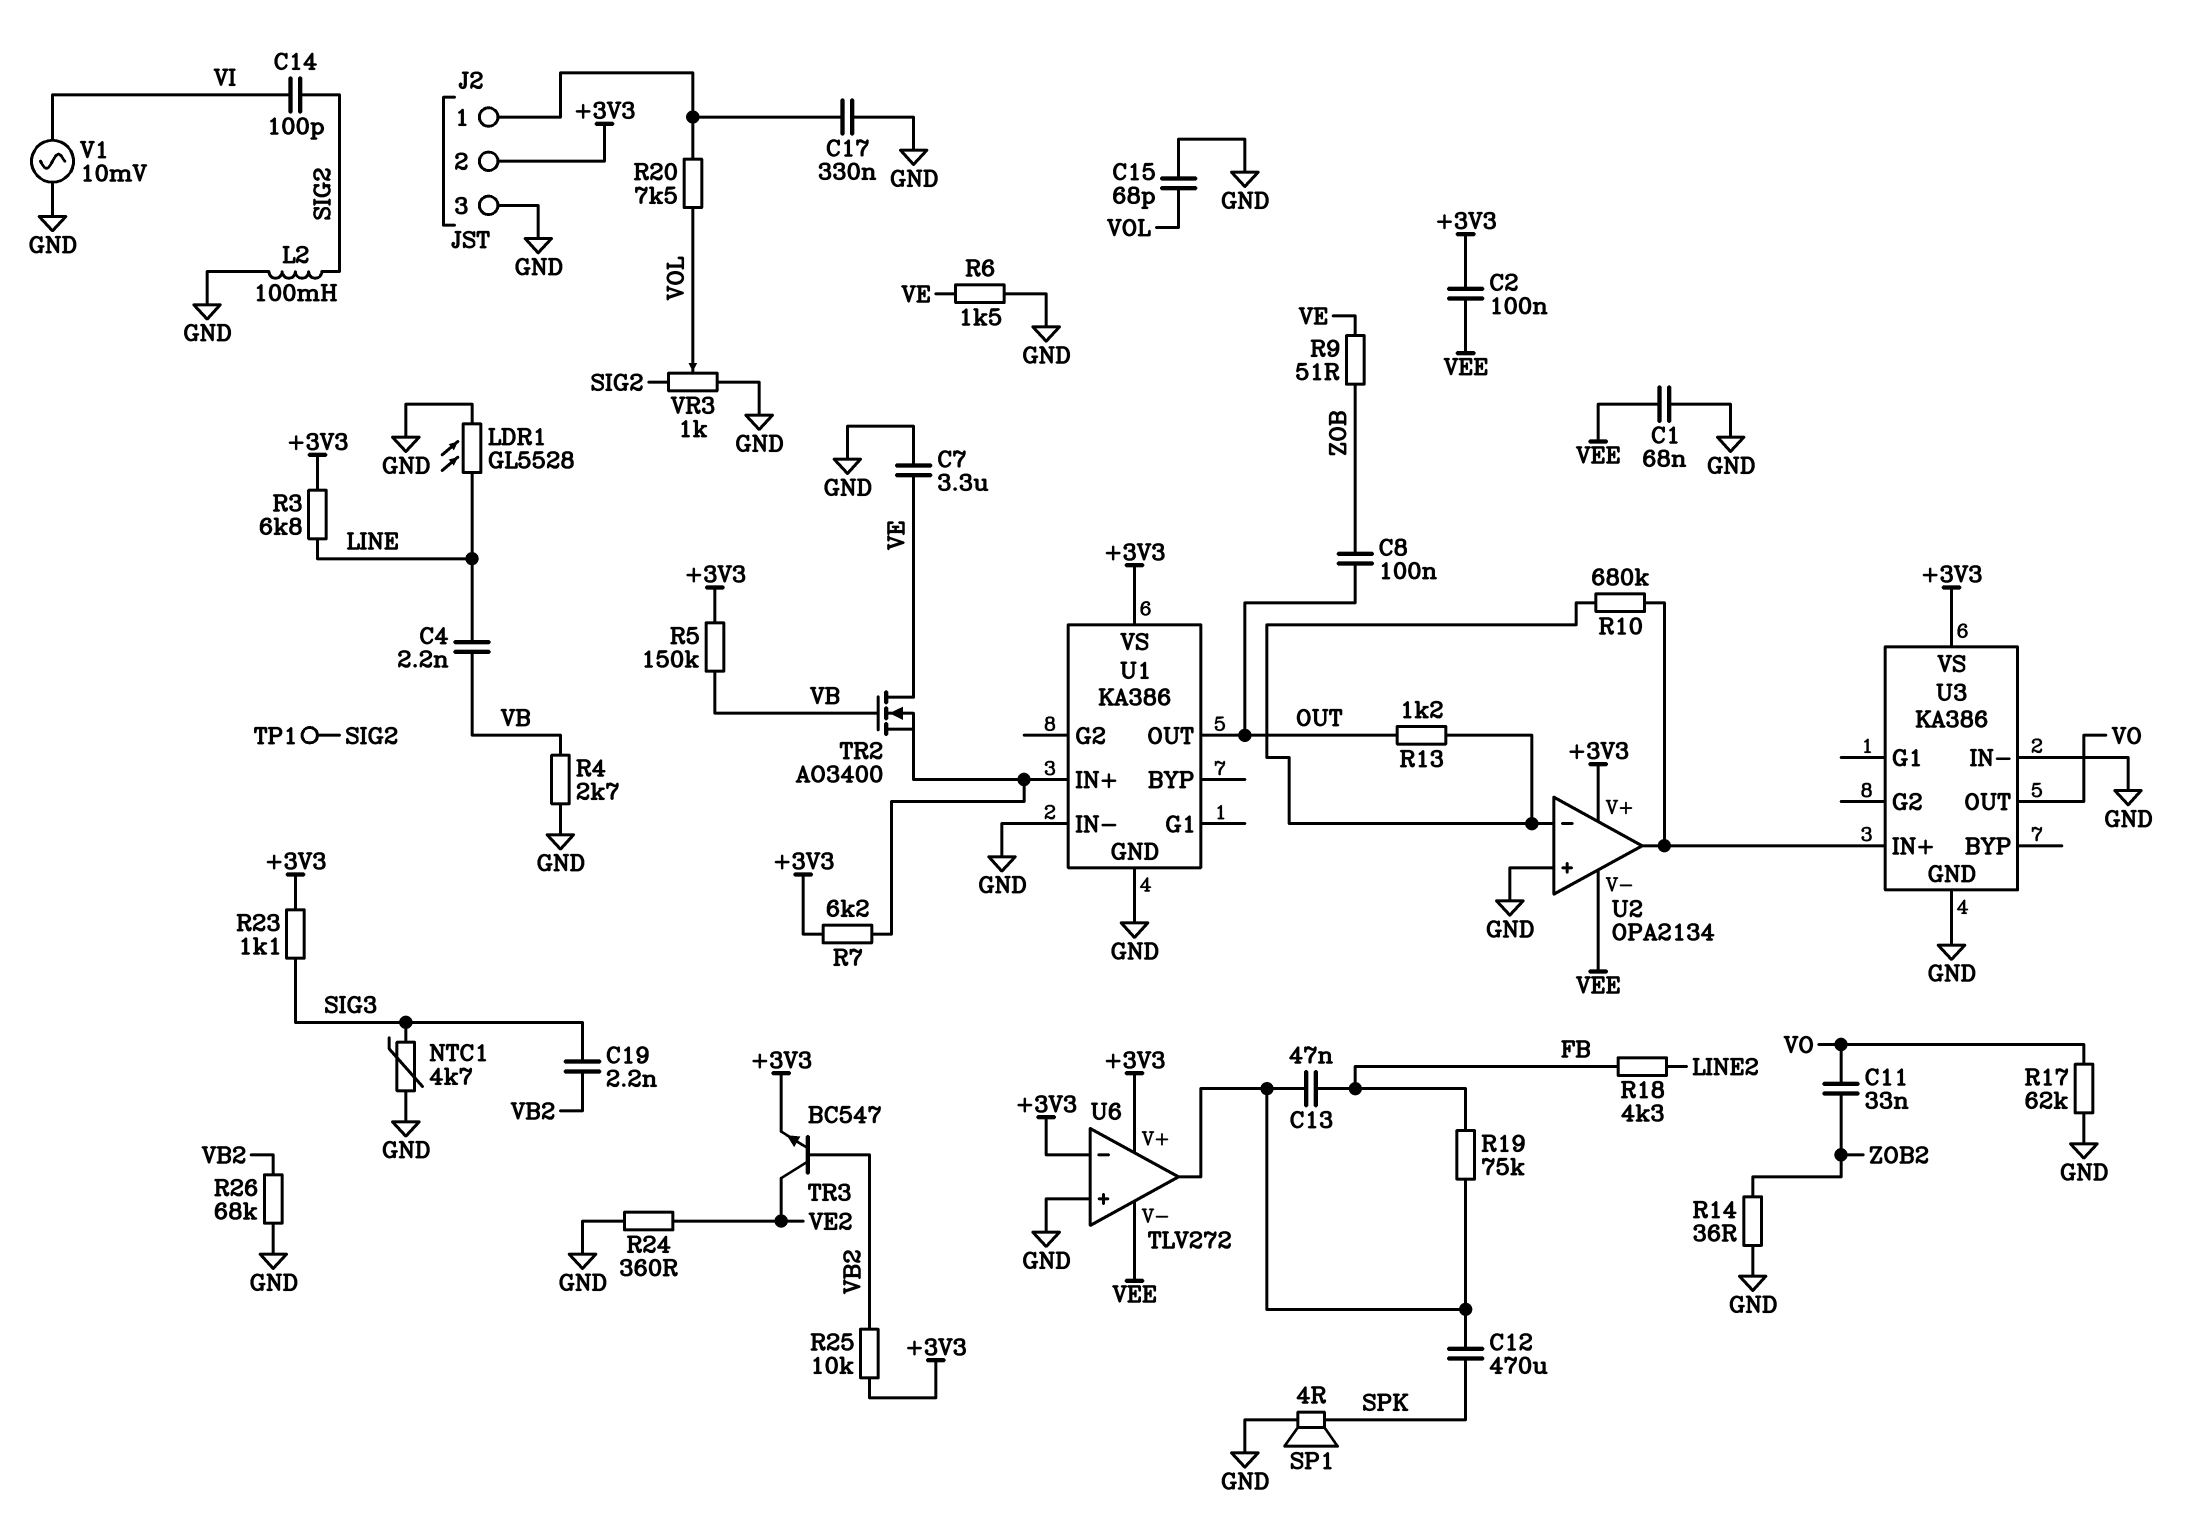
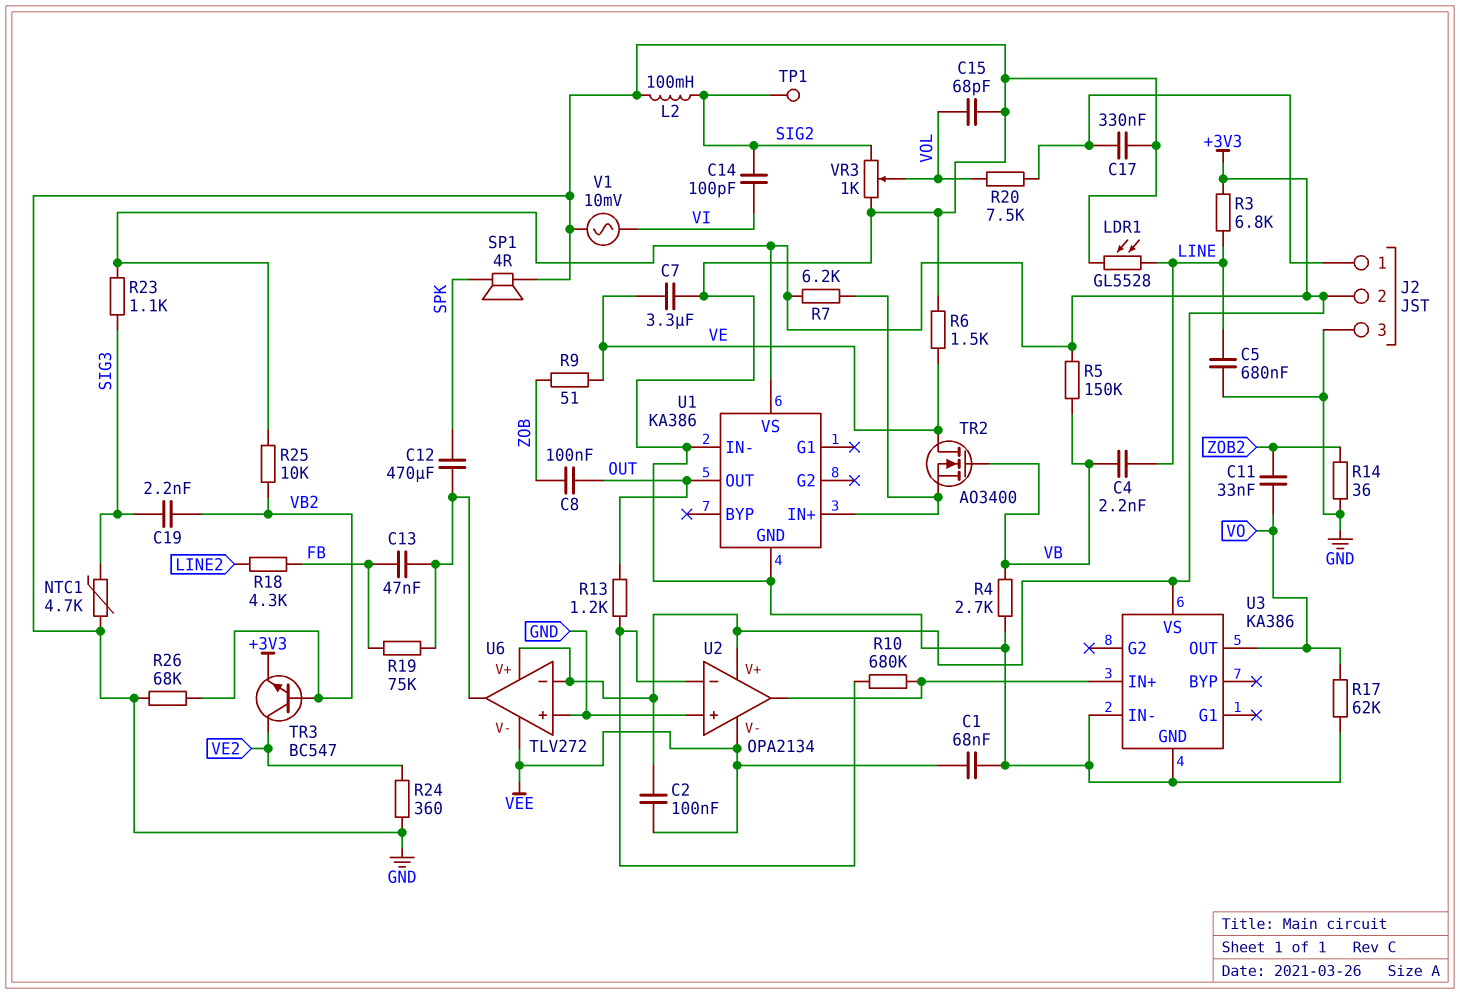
C5: none -> 680nF (GND, LINE)

